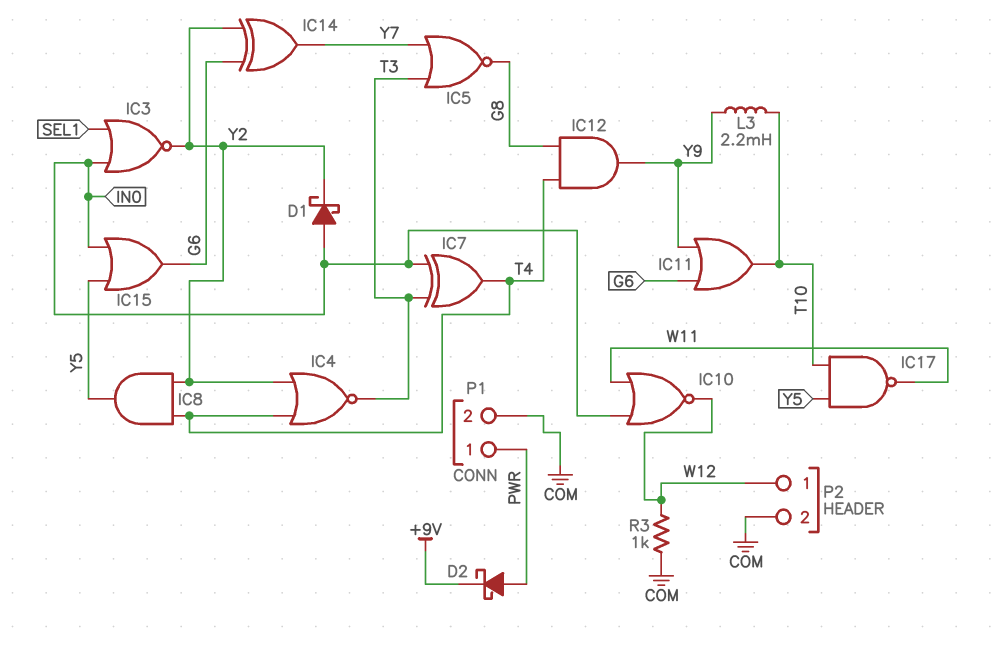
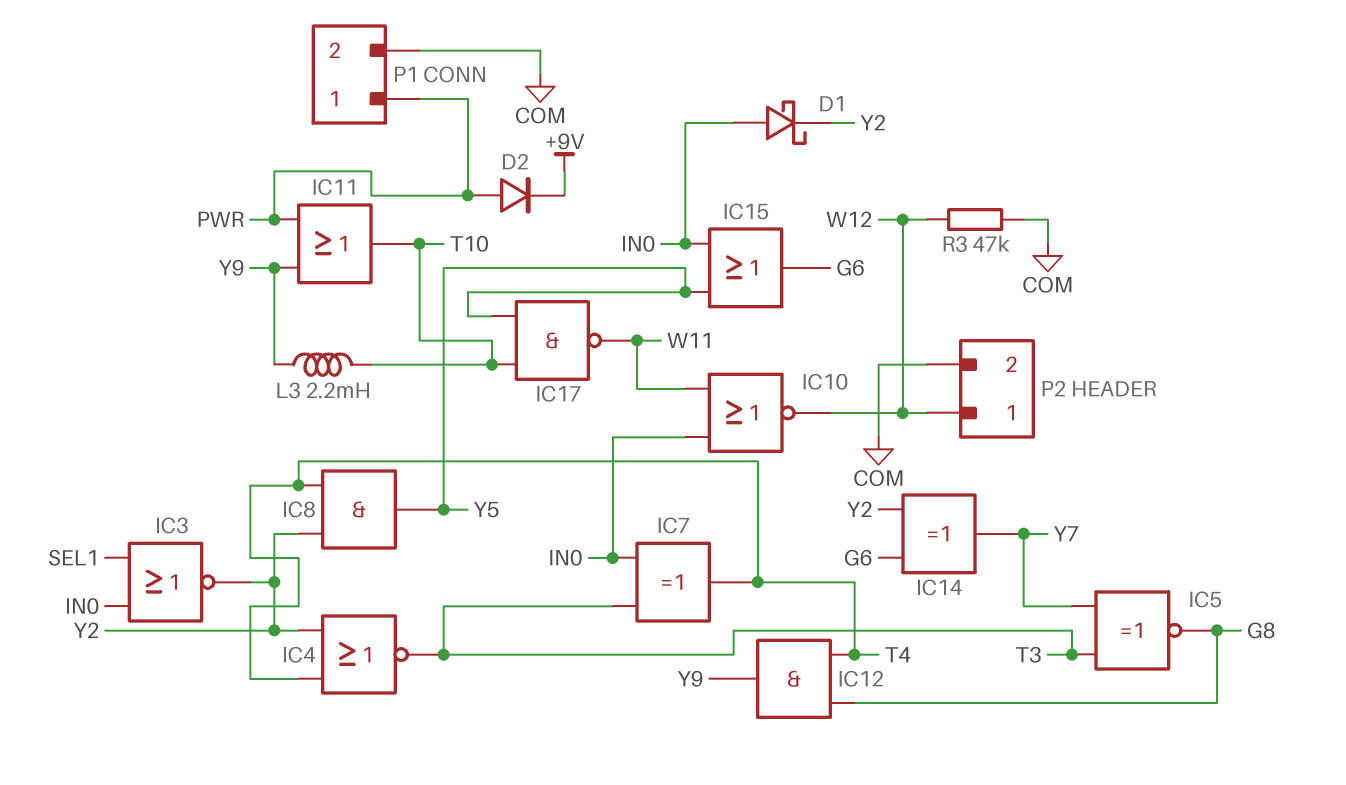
D2: schottky (A PWR, K +9V) -> diode (A PWR, K +9V)
IC5: NOR (in T3, in Y7, out G8) -> XNOR (in T3, in Y7, out G8)
IC11: OR (in G6, in Y9, out T10) -> OR (in PWR, in Y9, out T10)
R3: 1k (COM, W12) -> 47k (COM, W12)

